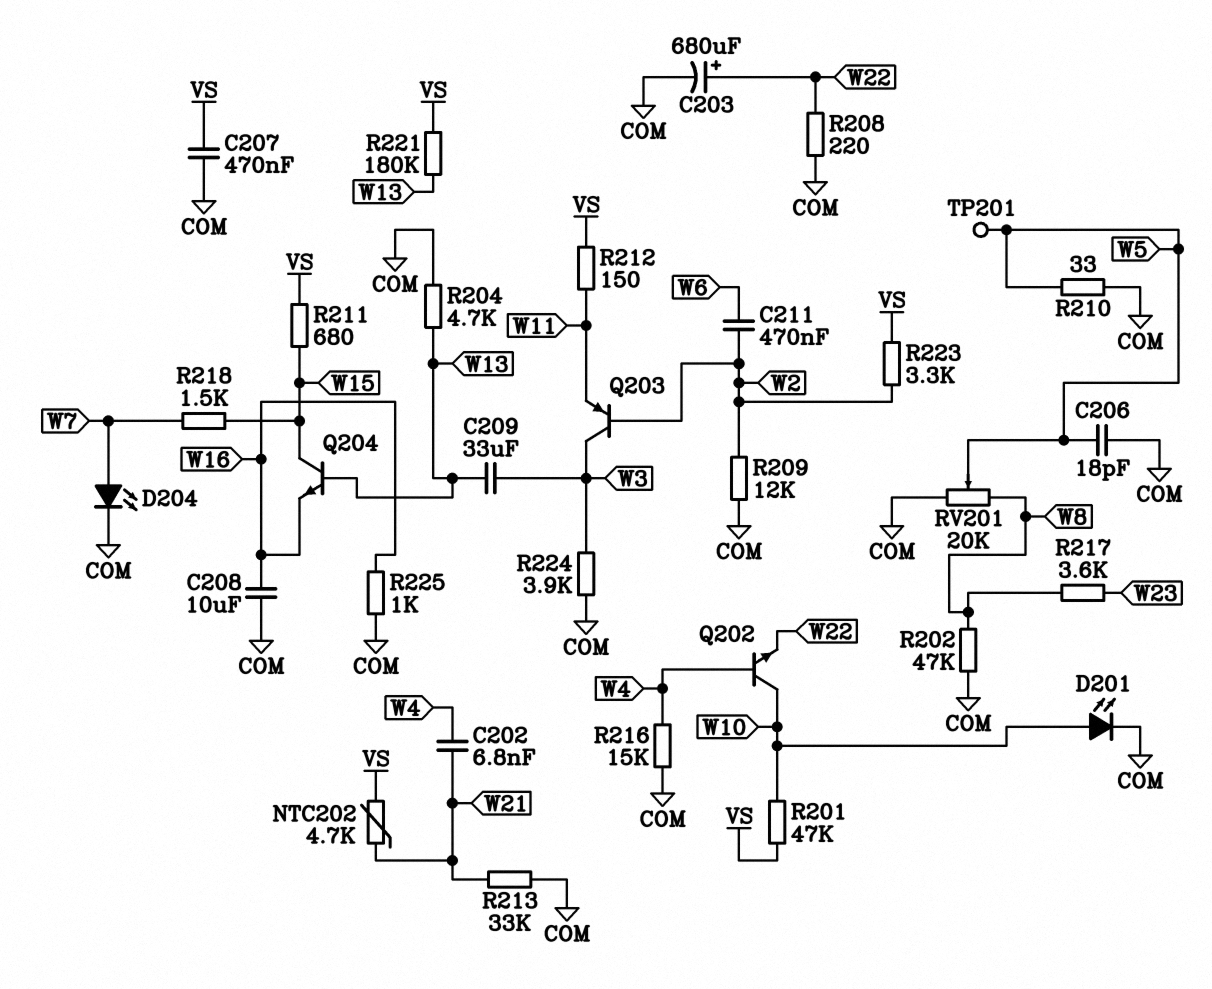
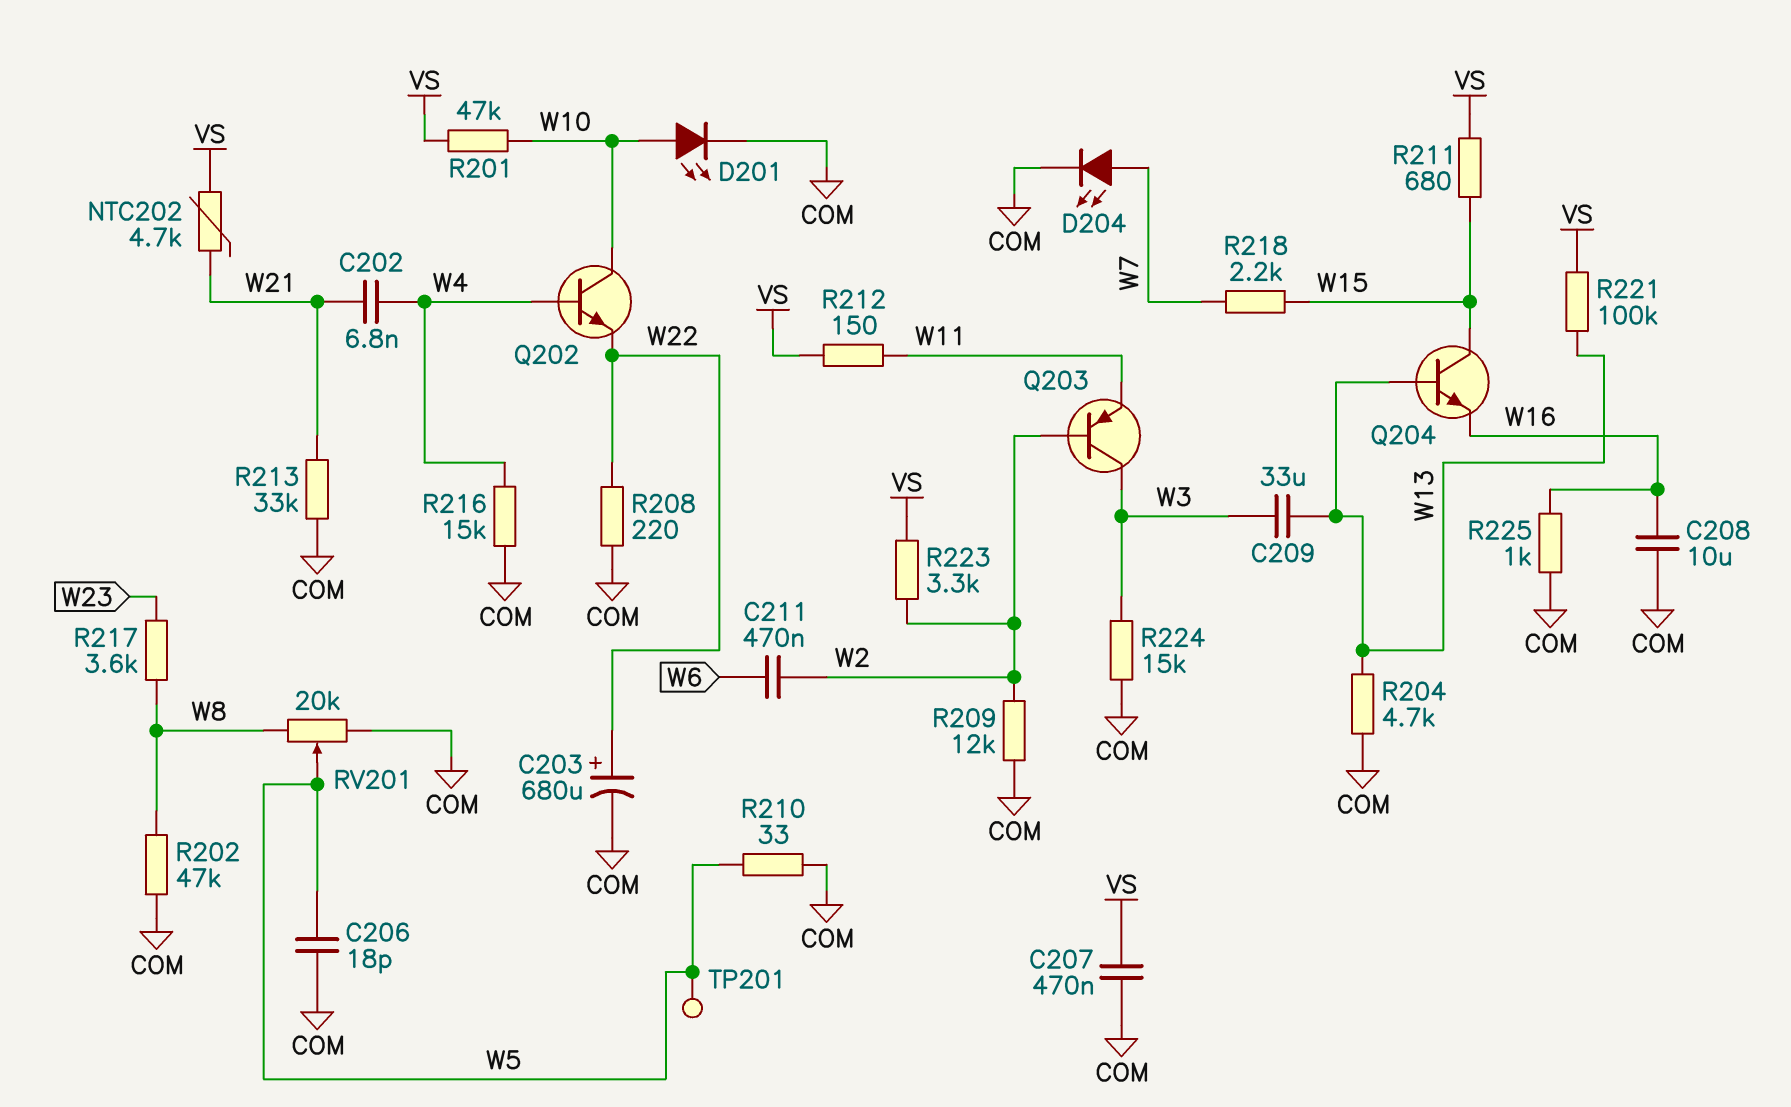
R218: 1.5k (W7, W15) -> 2.2k (W7, W15)
R221: 180k (VS, W13) -> 100k (VS, W13)
R224: 3.9k (COM, W3) -> 15k (COM, W3)

